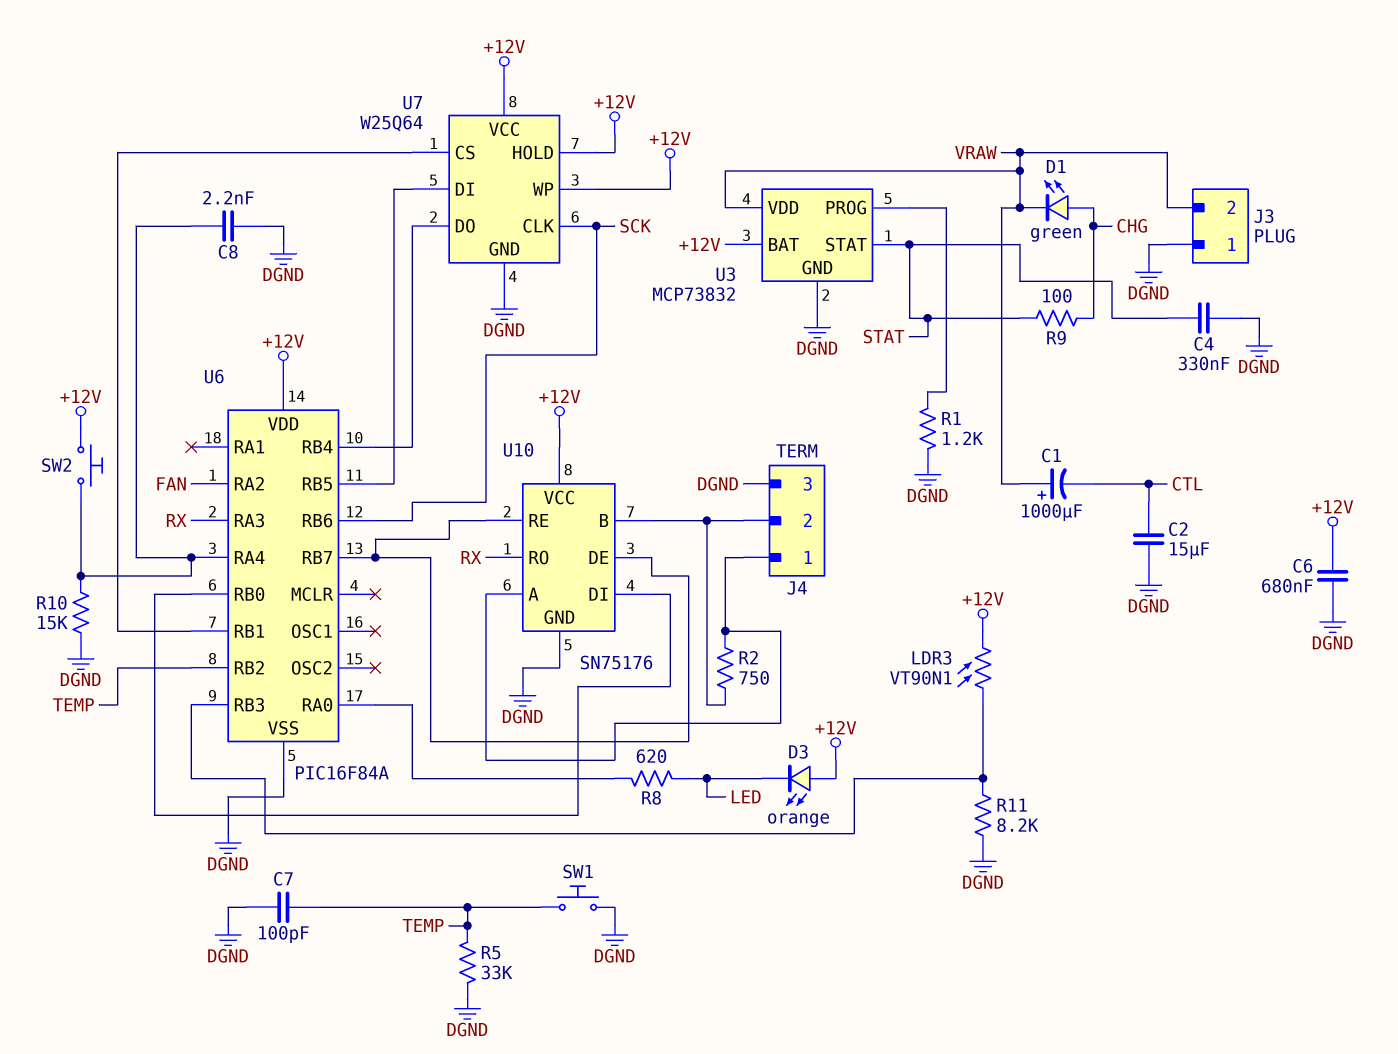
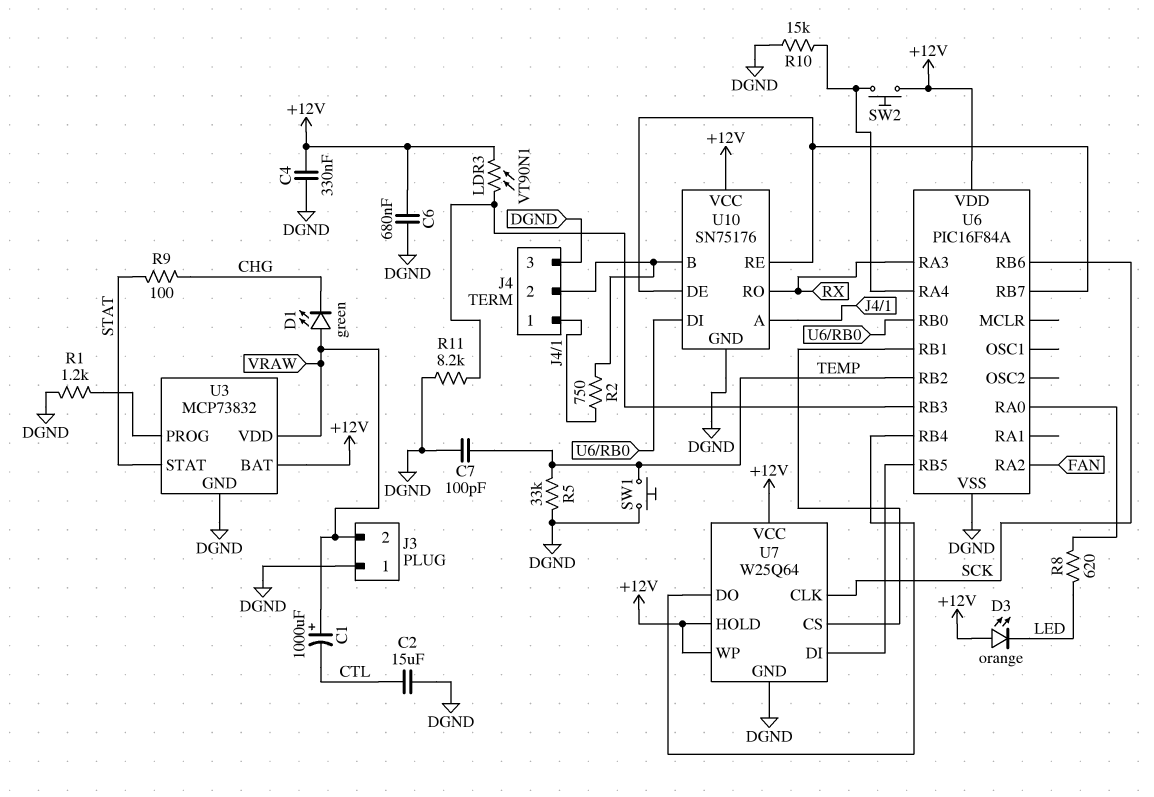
C4: 330nF (DGND, STAT) -> 330nF (+12V, DGND)
C8: 2.2nF (DGND, U6/RA4) -> none
D1: LED green (A CHG, K VRAW) -> LED green (A VRAW, K CHG)

